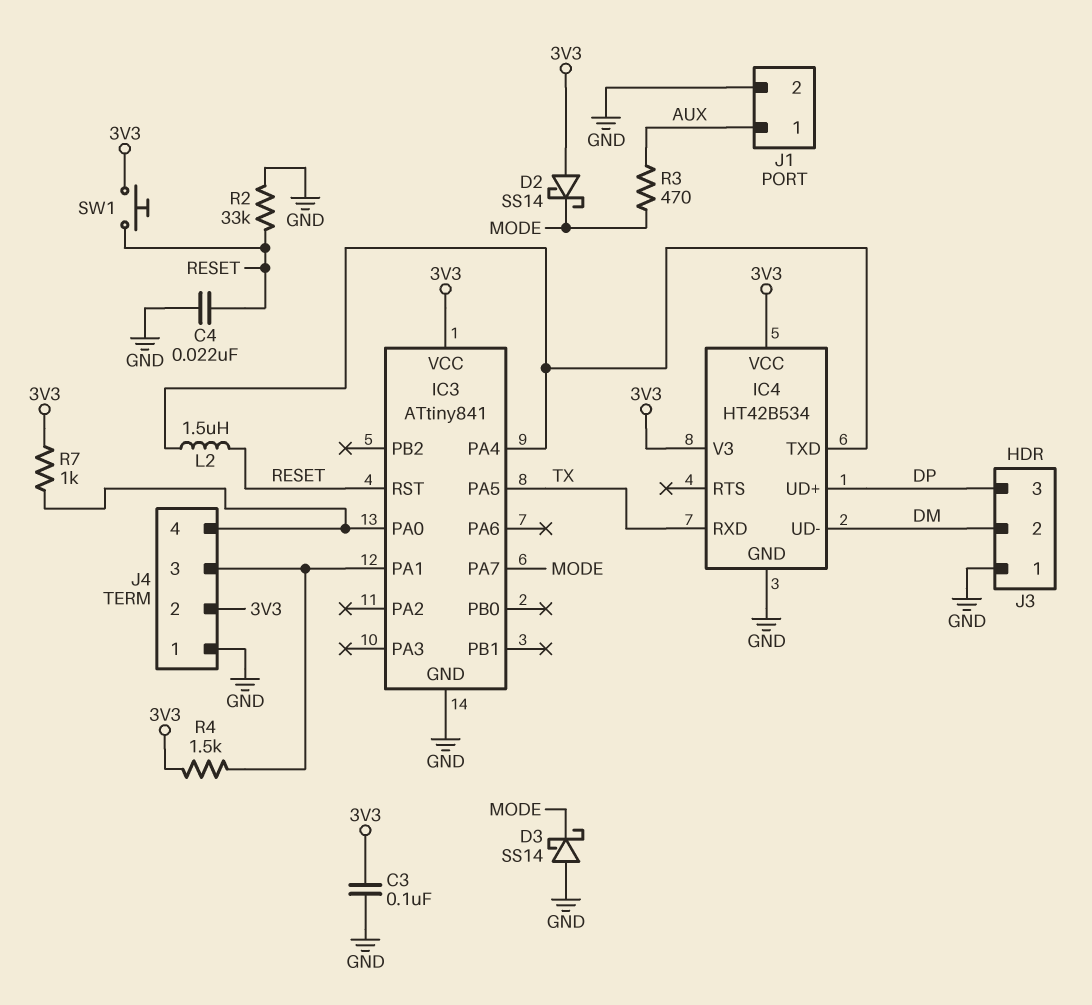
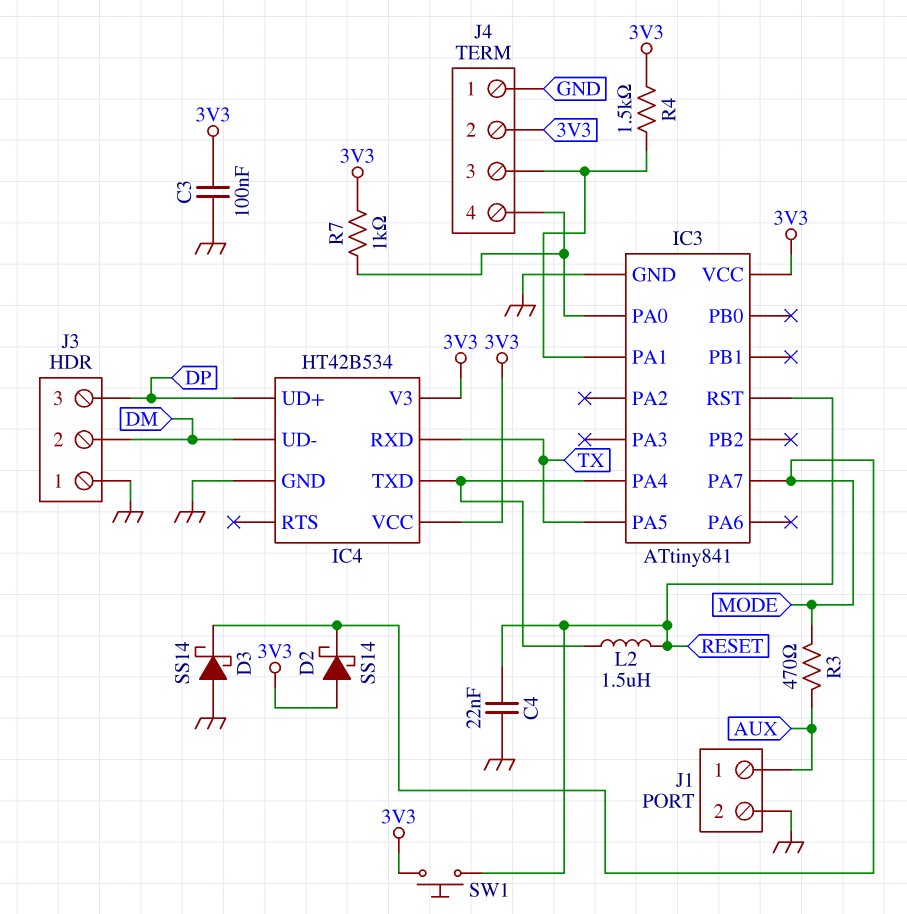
R2: 33k (GND, RESET) -> none

